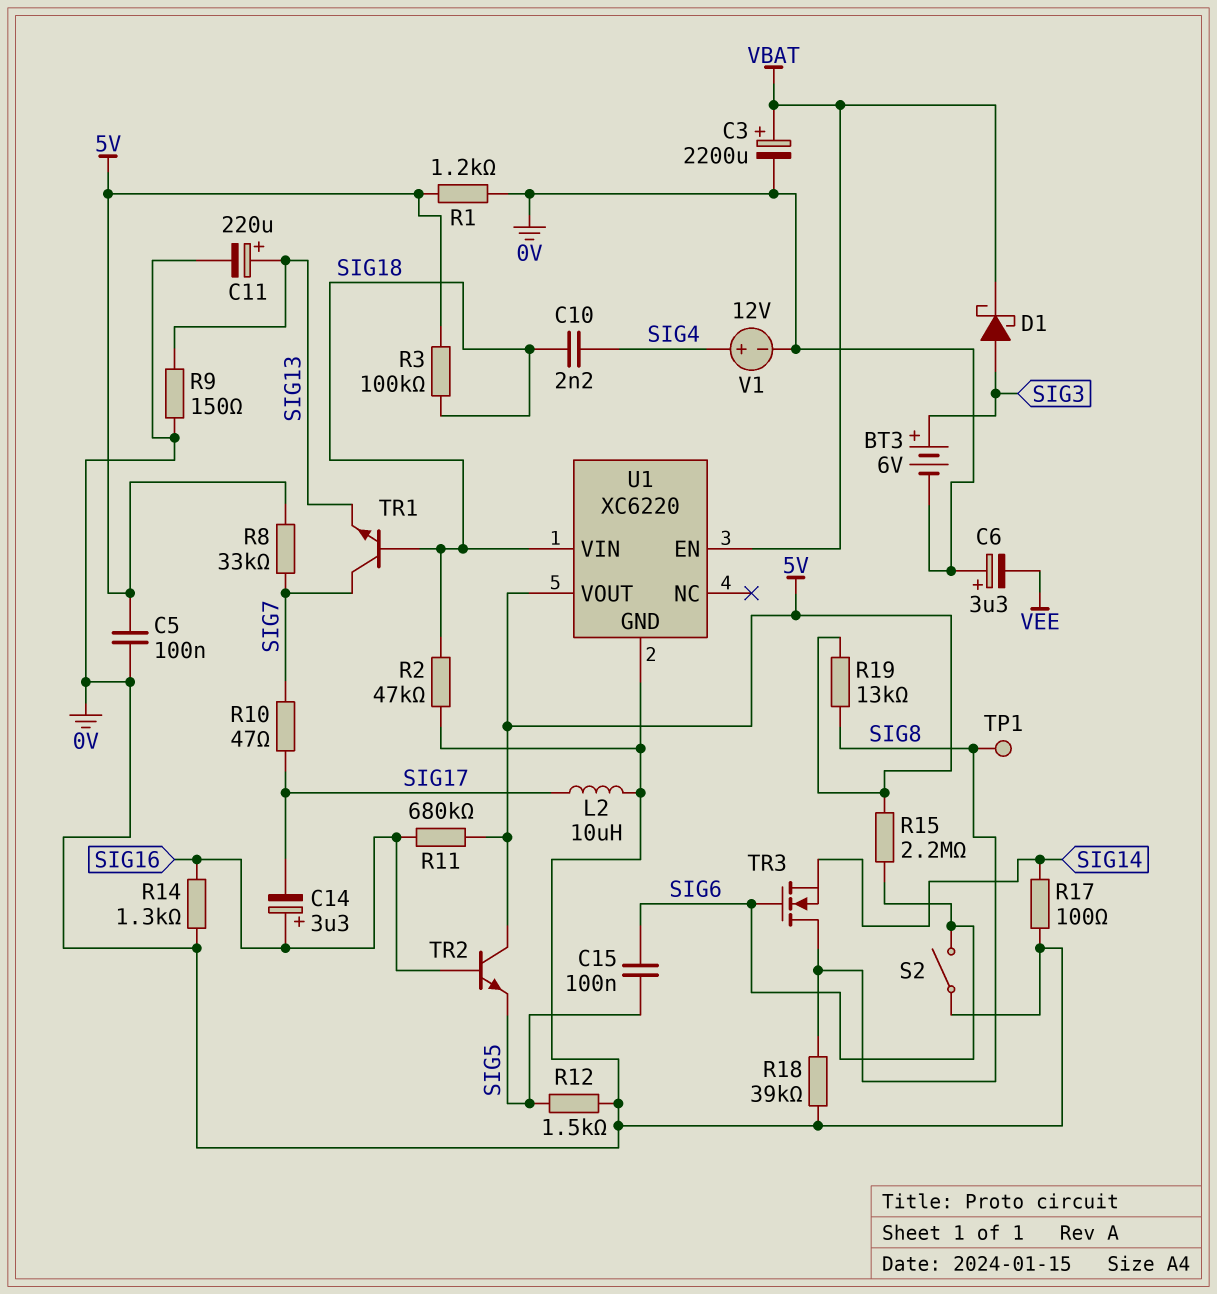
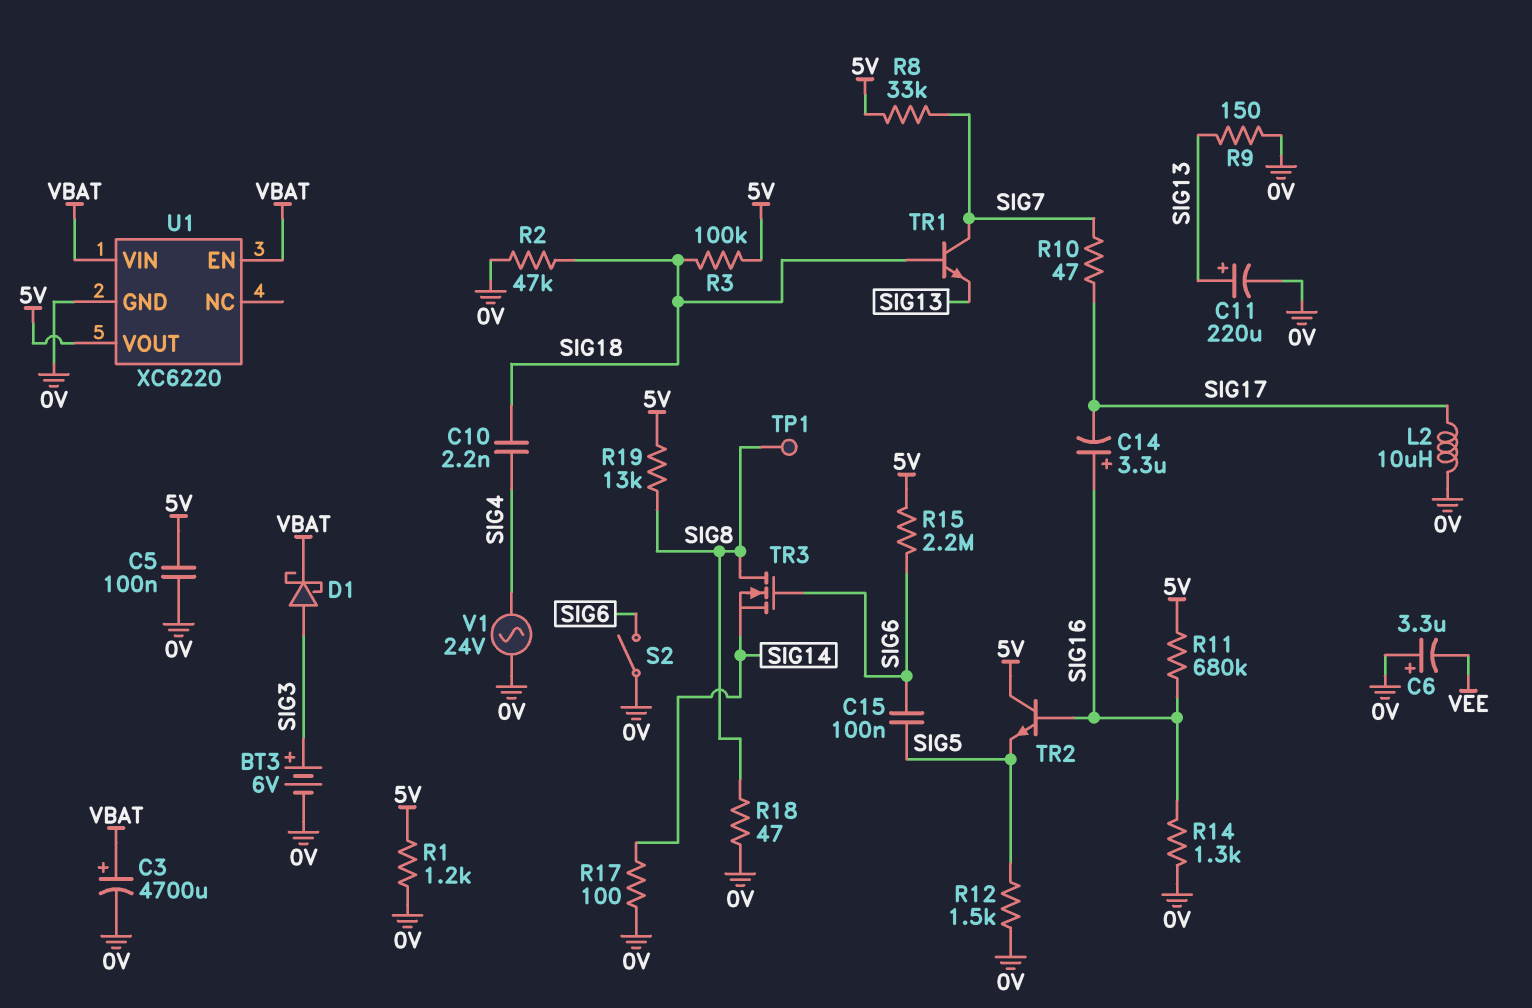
C3: 2200uF (plus VBAT, minus 0V) -> 4700uF (plus VBAT, minus 0V)
R18: 39k (0V, SIG8) -> 47 (0V, SIG8)
U1 pin VIN: SIG18 -> VBAT
V1: 12V (plus SIG4, minus 0V) -> AC 24V (0V, SIG4)

